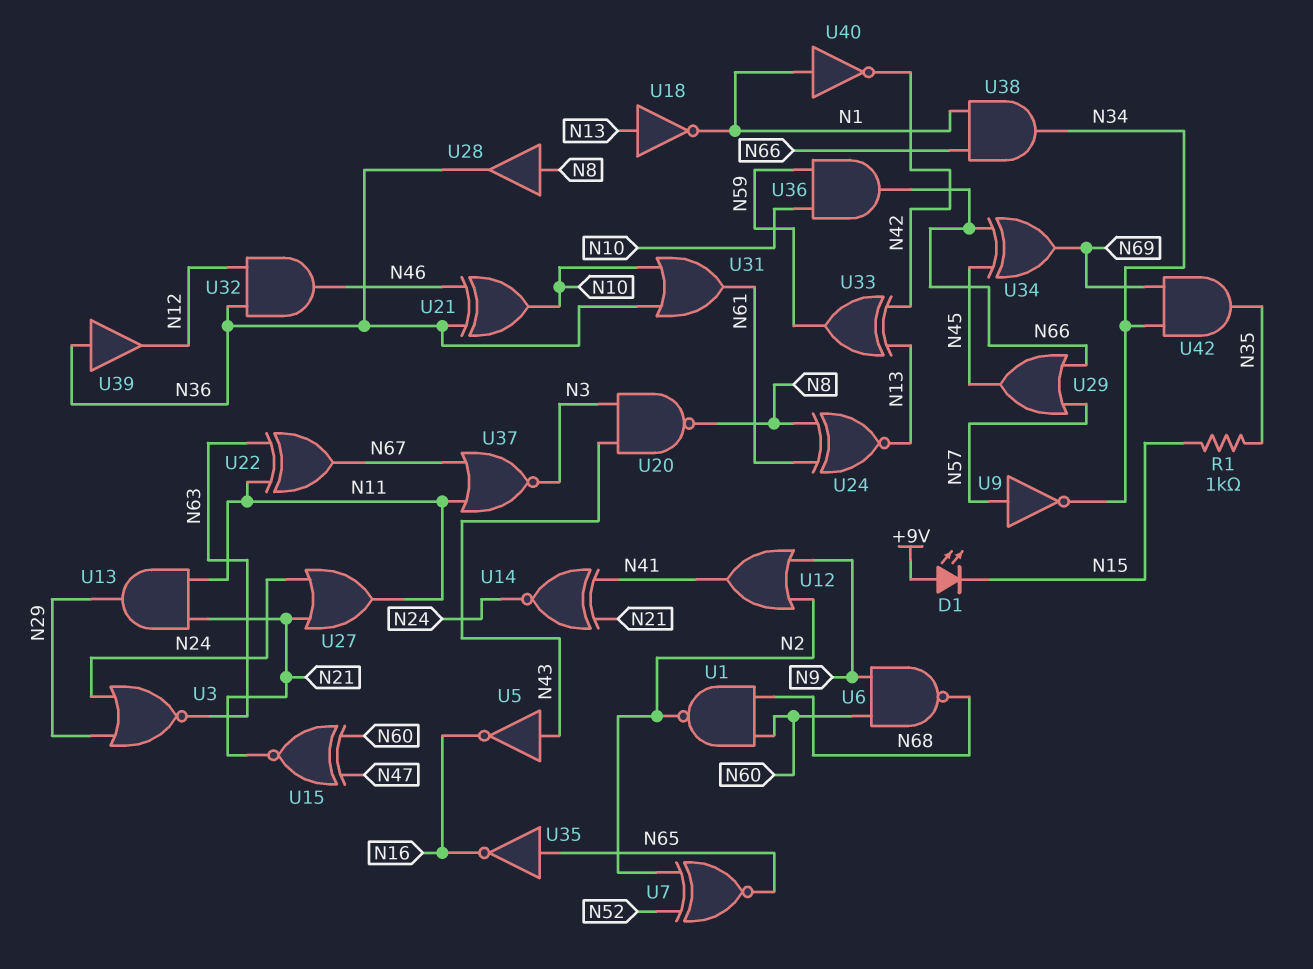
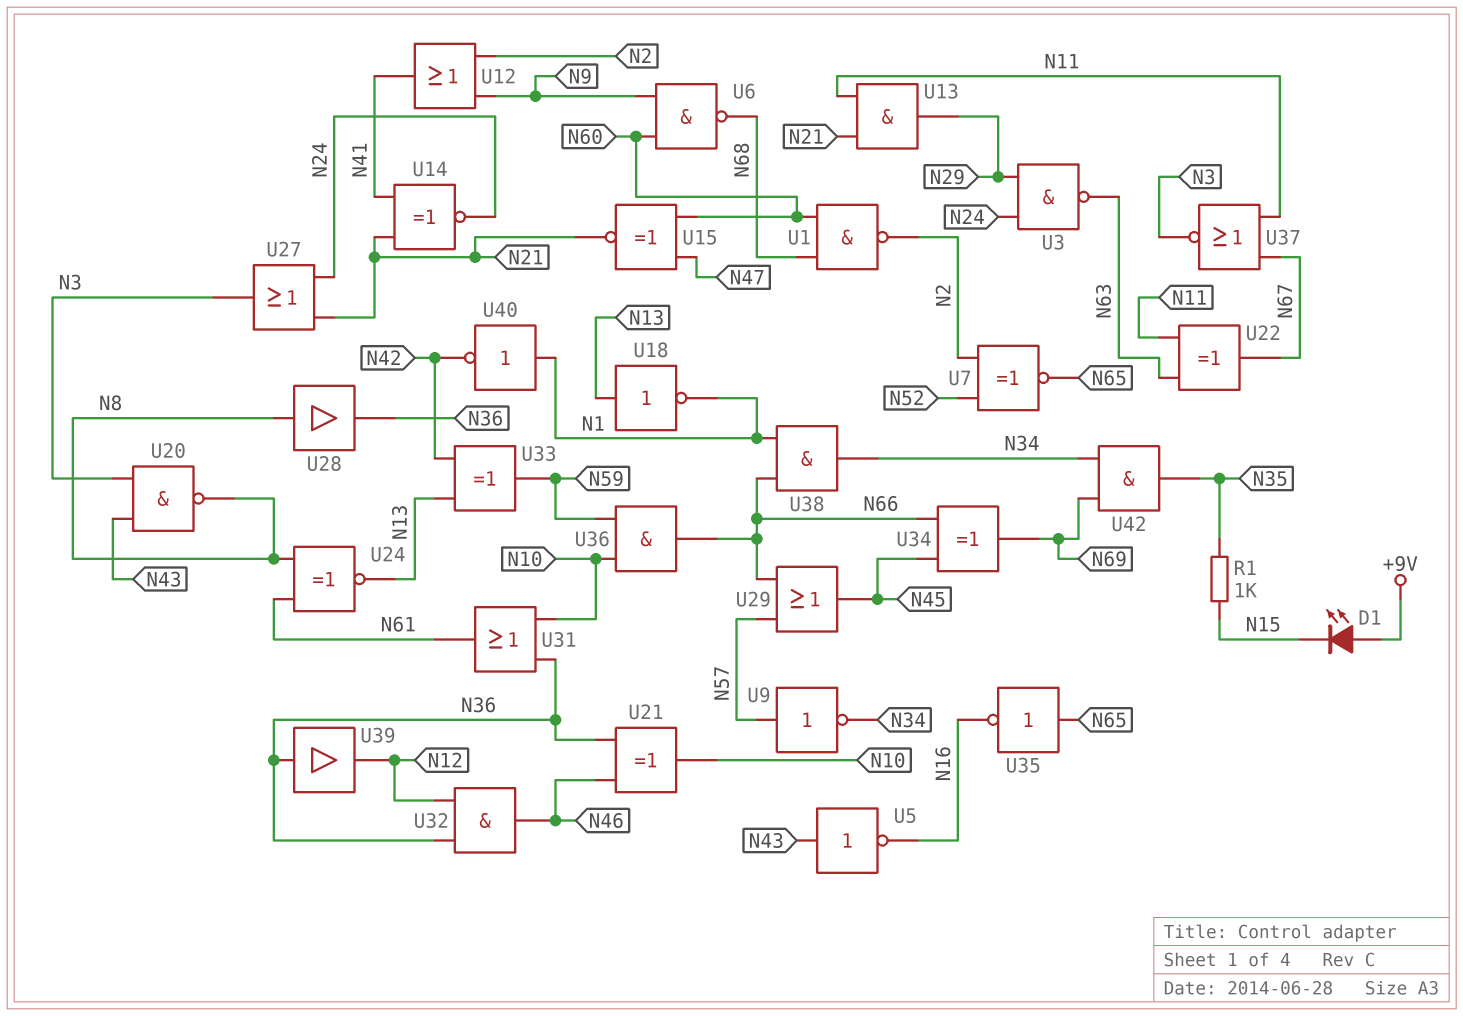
U3: NOR (in N24, in N29, out N63) -> NAND (in N24, in N29, out N63)
U27: OR (in N21, in N24, out N11) -> OR (in N21, in N24, out N3)

